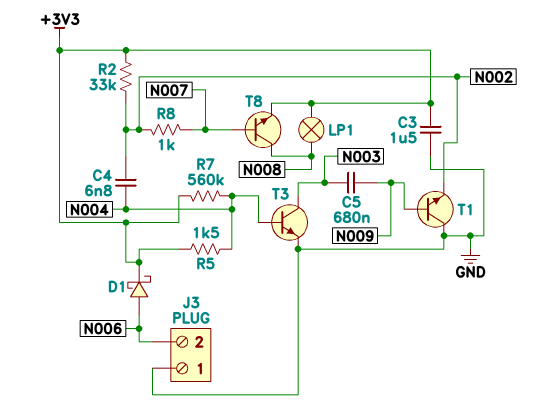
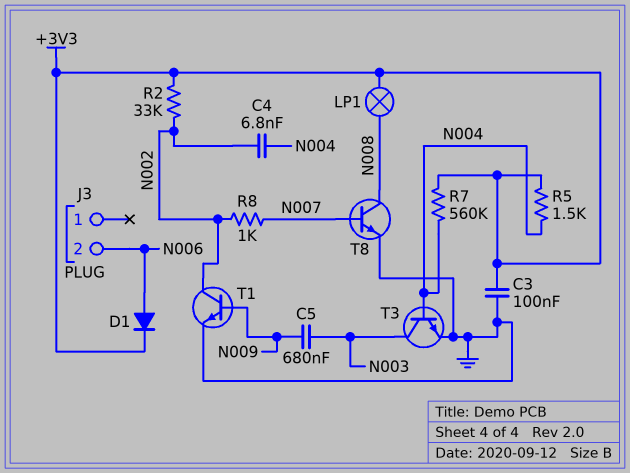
C3: 1.5uF (+3V3, GND) -> 100nF (+3V3, GND)
D1: schottky (A N006, K +3V3) -> diode (A N006, K +3V3)
J3 pin 1: GND -> none
T1: NPN (B N009, C GND, E N002) -> NPN (B N009, C N002, E GND)
T8: NPN (B N007, C N008, E +3V3) -> NPN (B N007, C N008, E GND)

